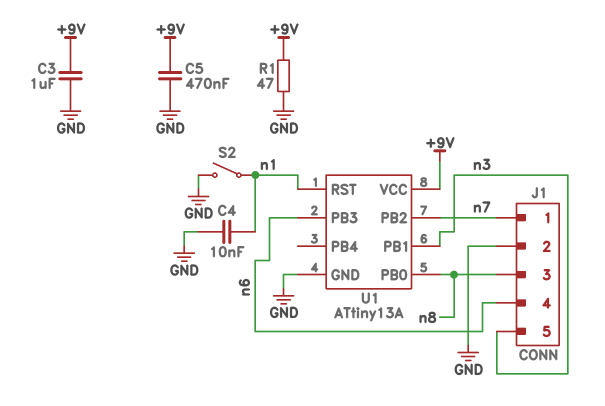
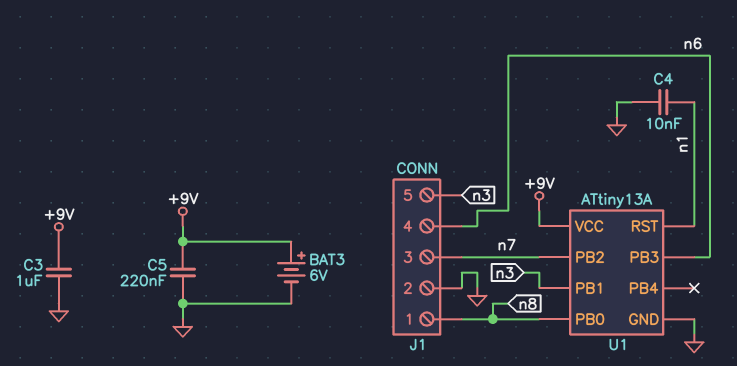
BAT3: none -> 6V (plus +9V, minus GND)
C5: 470nF (+9V, GND) -> 220nF (+9V, GND)
J1 pin 1: n7 -> n8
J1 pin 3: n8 -> n7
R1: 47 (+9V, GND) -> none
S2: switch (GND, n1) -> none

